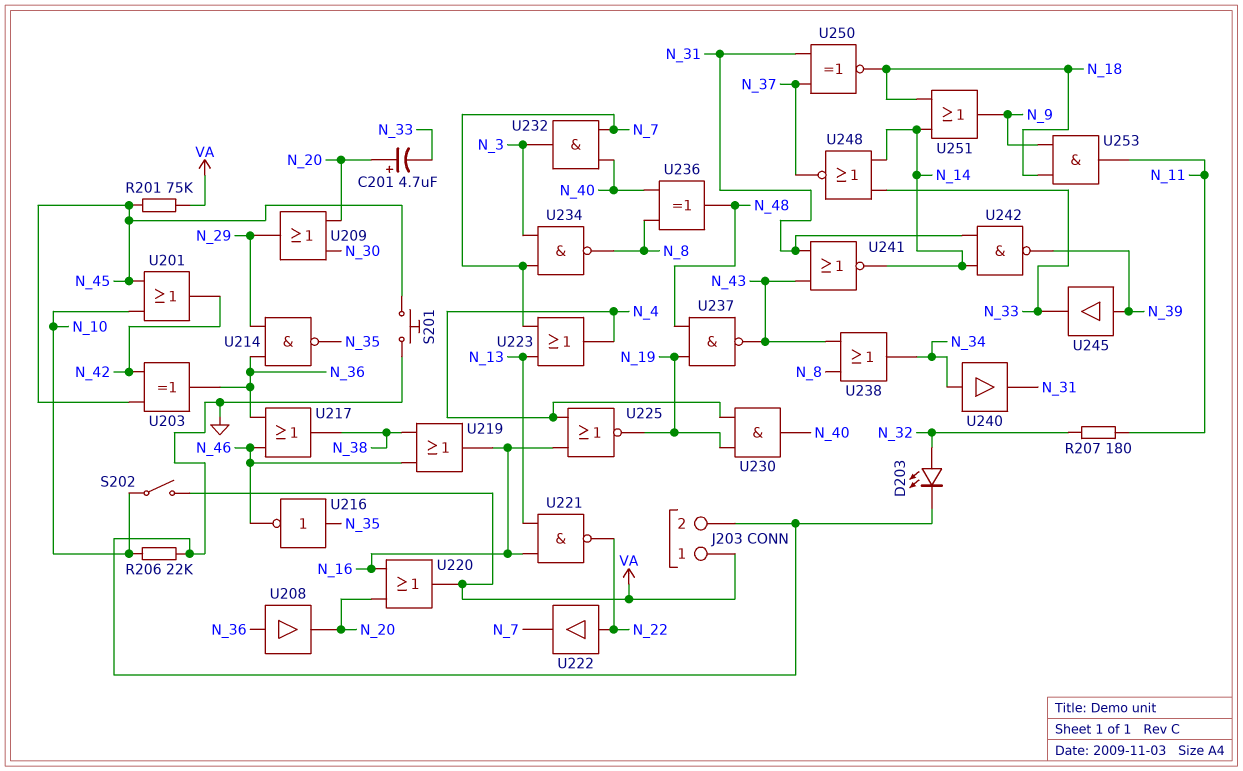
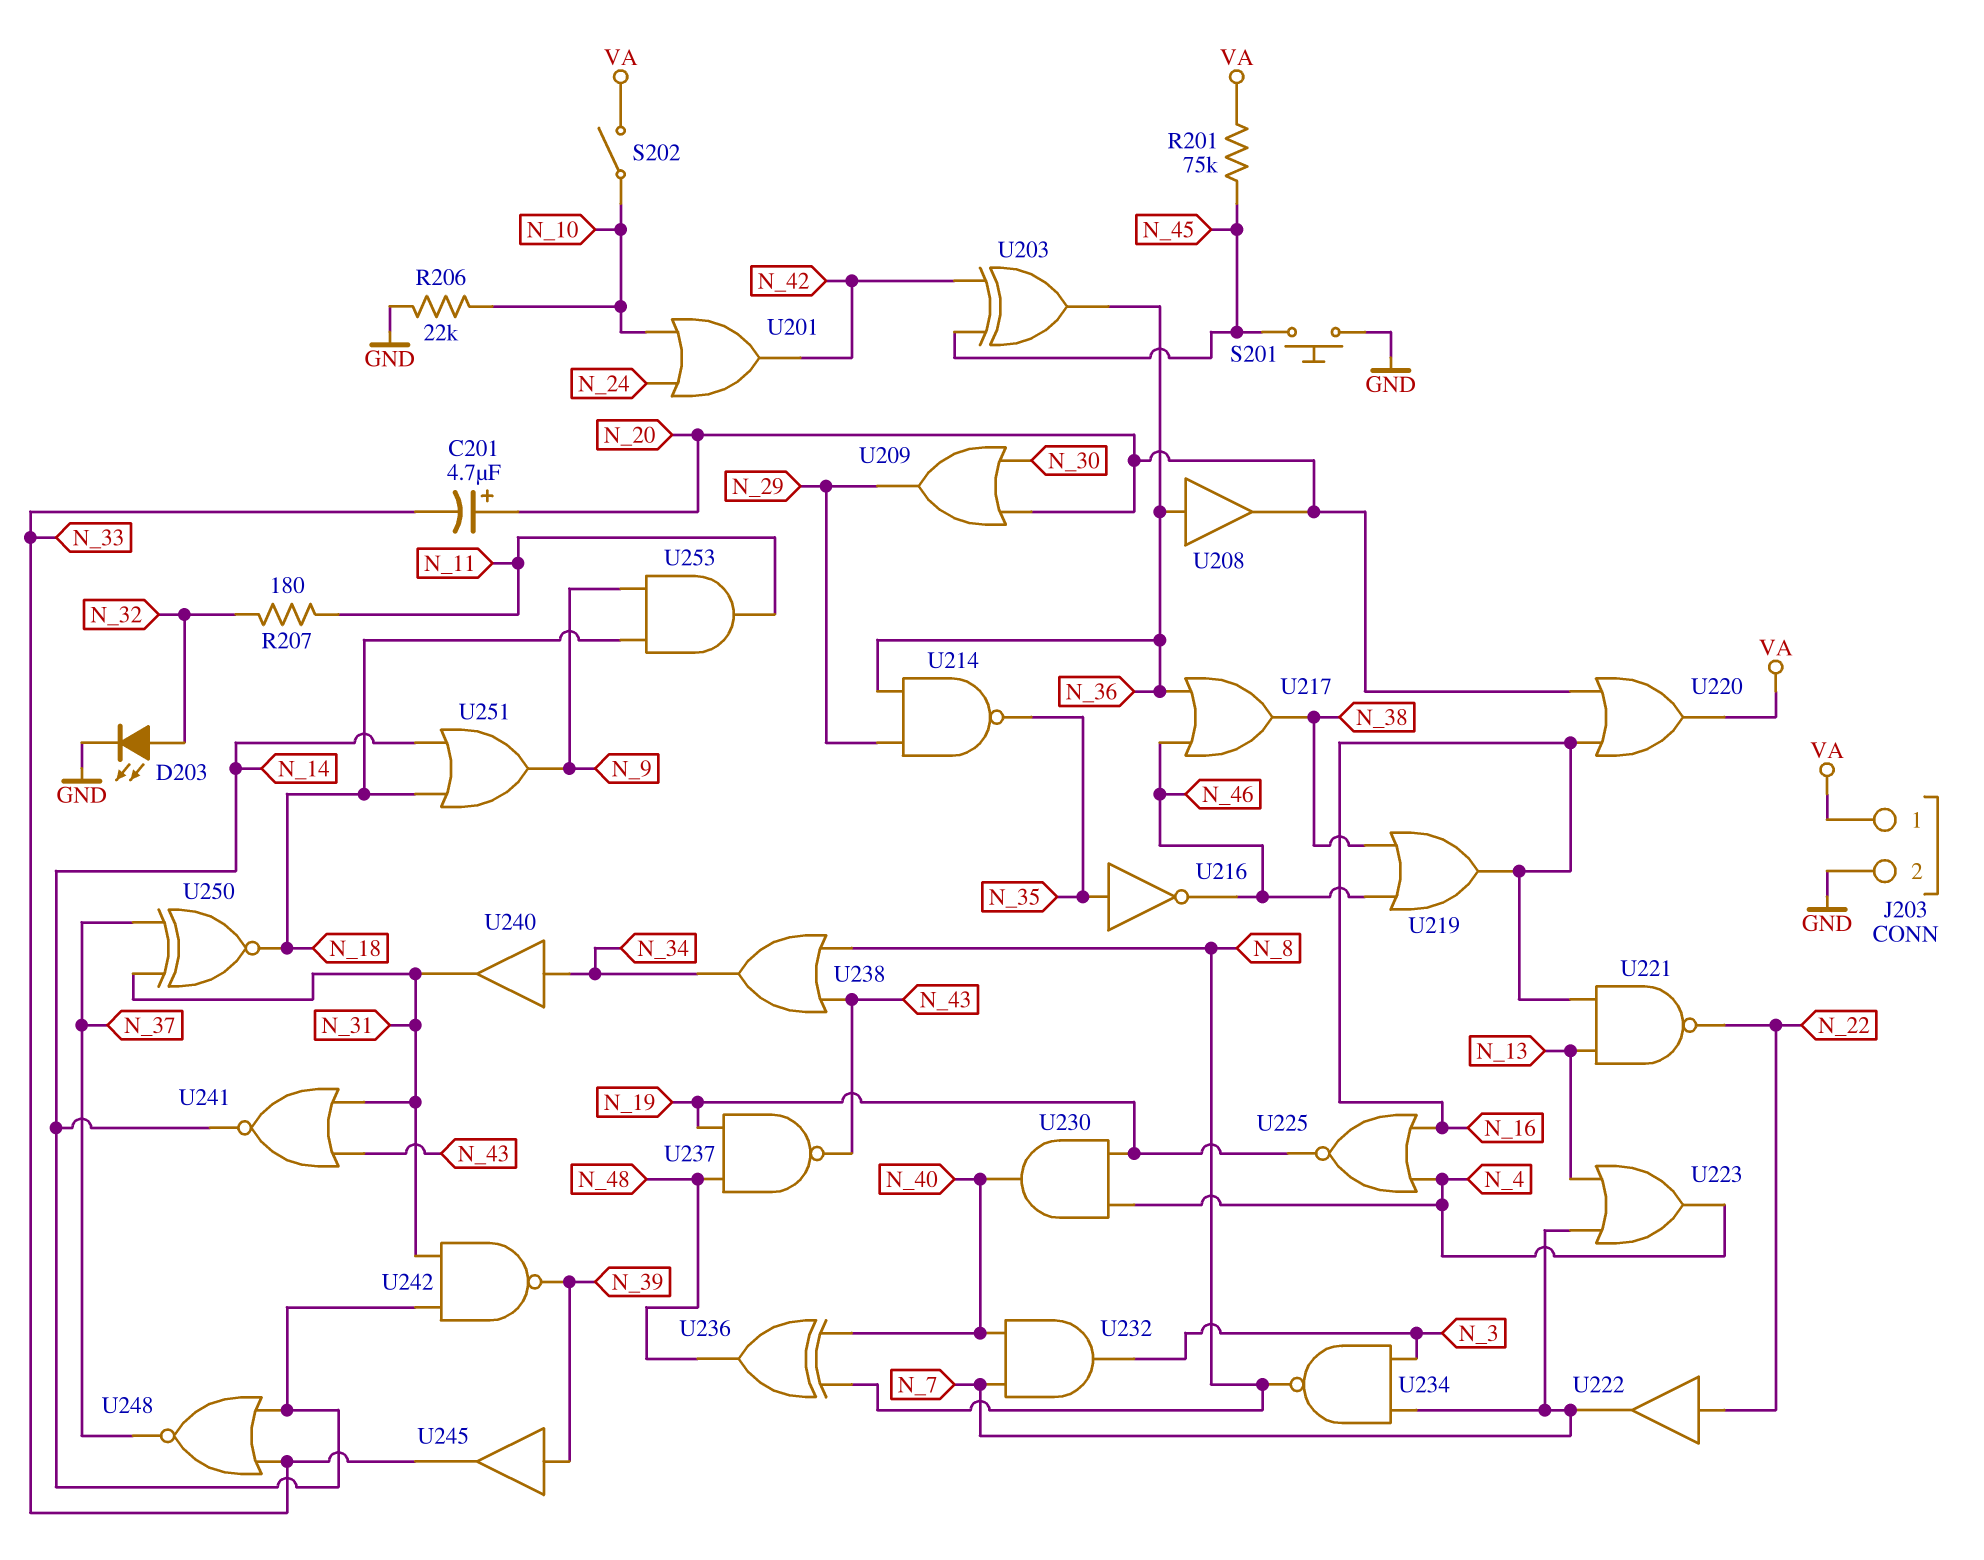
U201: OR (in N_10, in N_45, out N_42) -> OR (in N_10, in N_24, out N_42)

